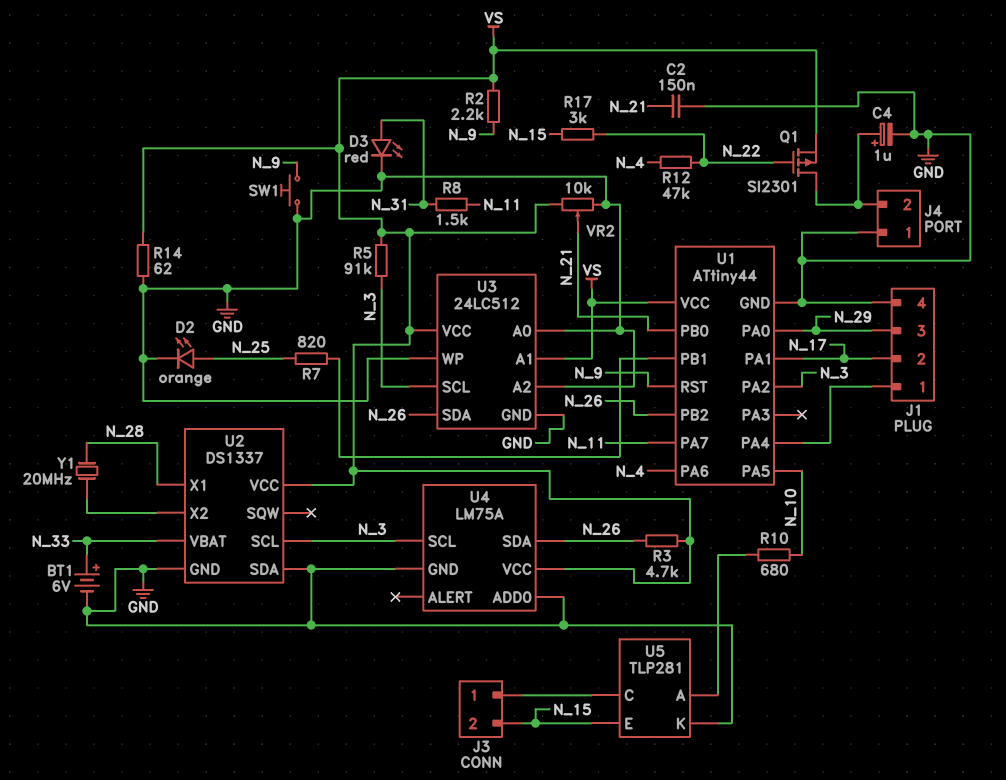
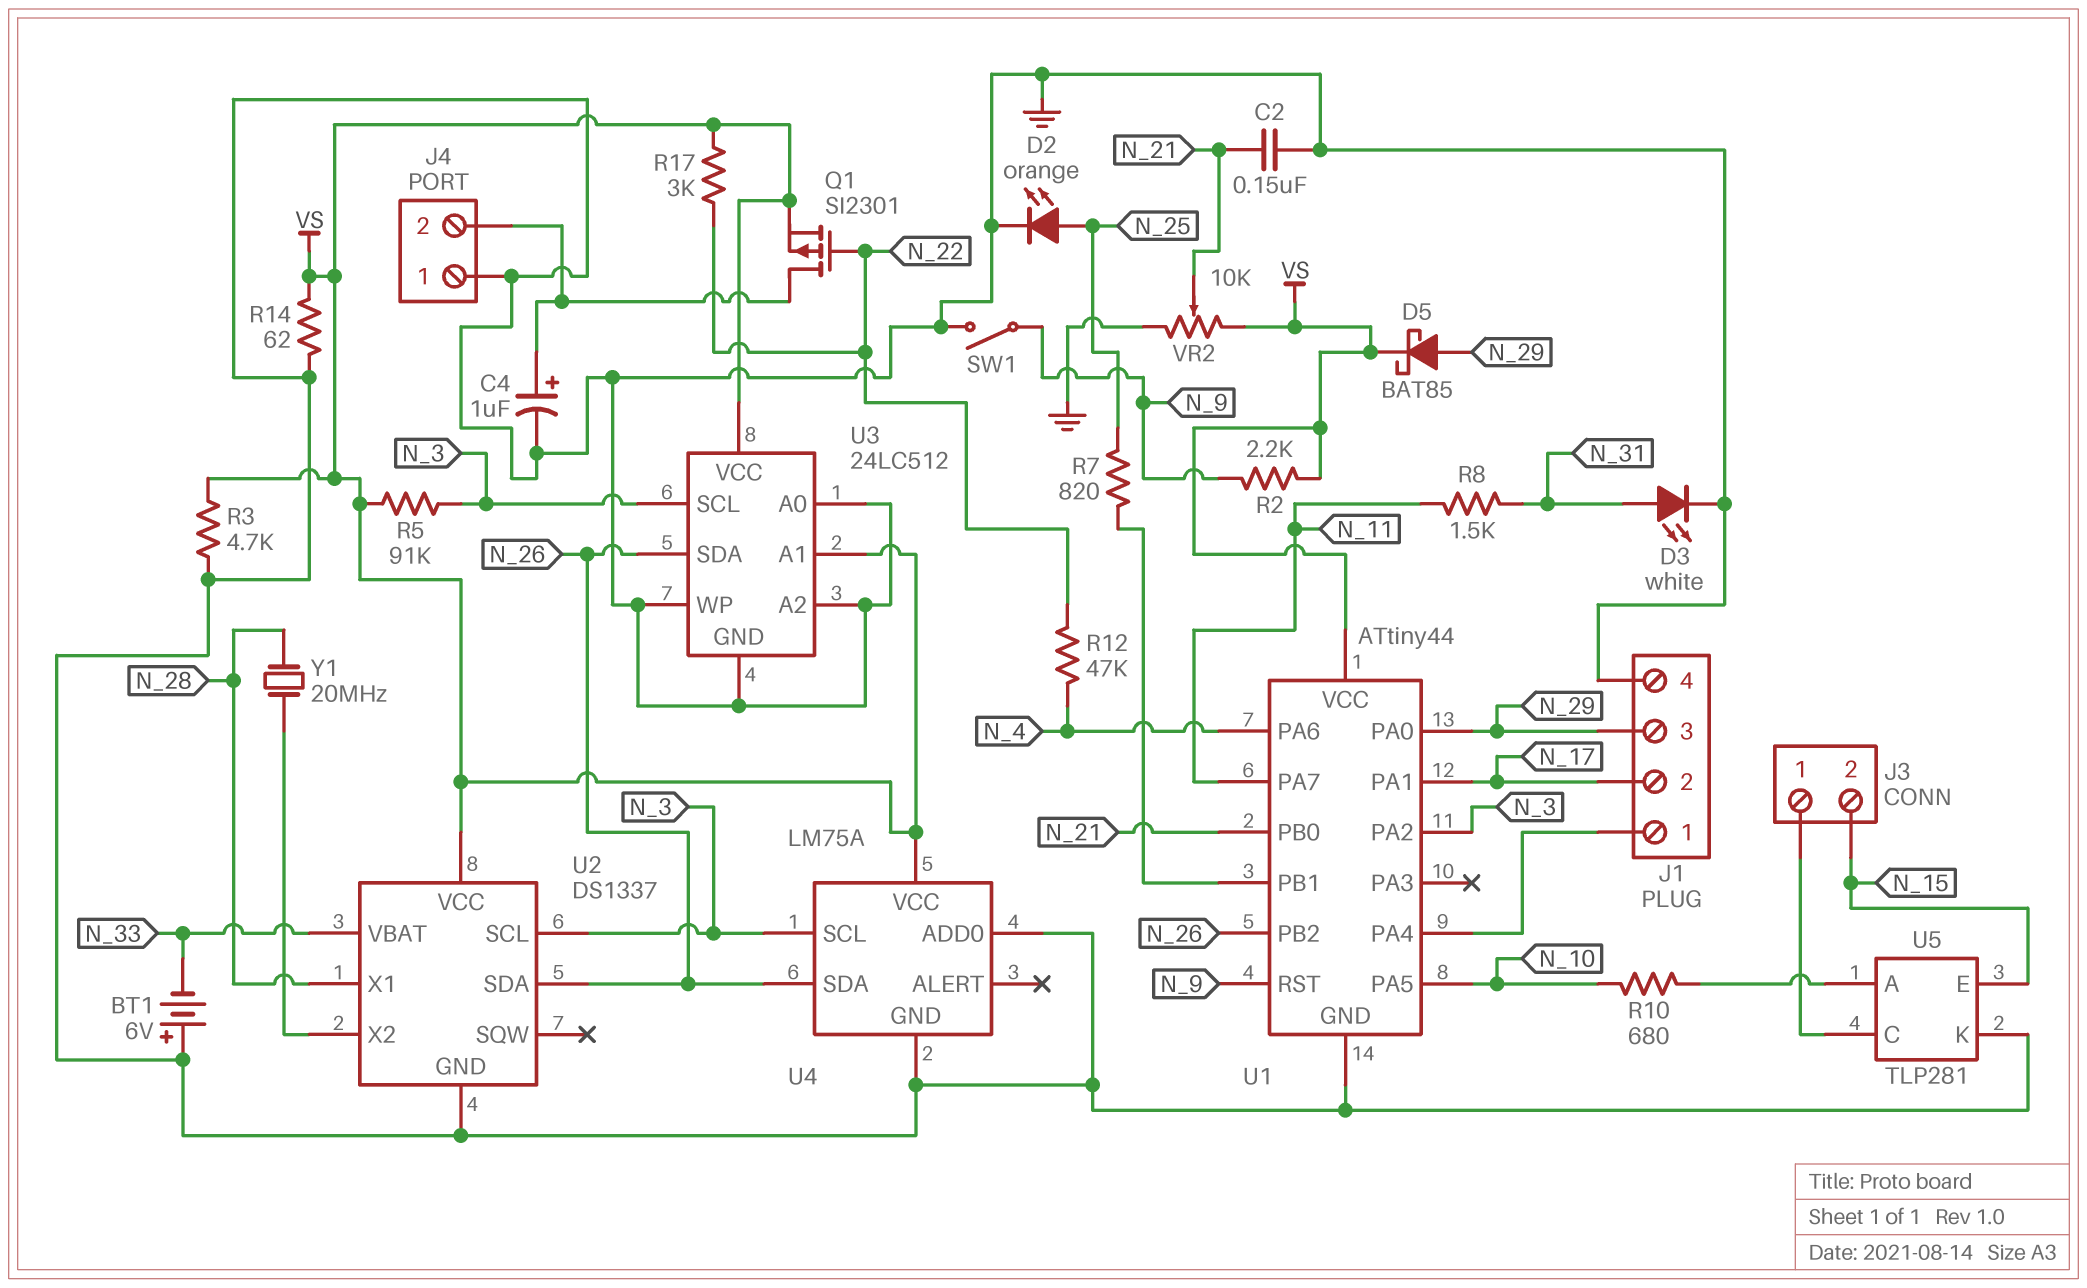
BT1: 6V (plus N_33, minus GND) -> 6V (plus GND, minus N_33)
D3: LED red (A N_31, K GND) -> LED white (A N_31, K GND)
D5: none -> schottky BAT85 (A N_29, K VS)
R3: 4.7k (N_26, VS) -> 4.7k (GND, VS)
R17: 3k (N_15, N_22) -> 3k (N_22, VS)
SW1: button (GND, N_9) -> switch (GND, N_9)
U2 pin SDA: GND -> N_26

